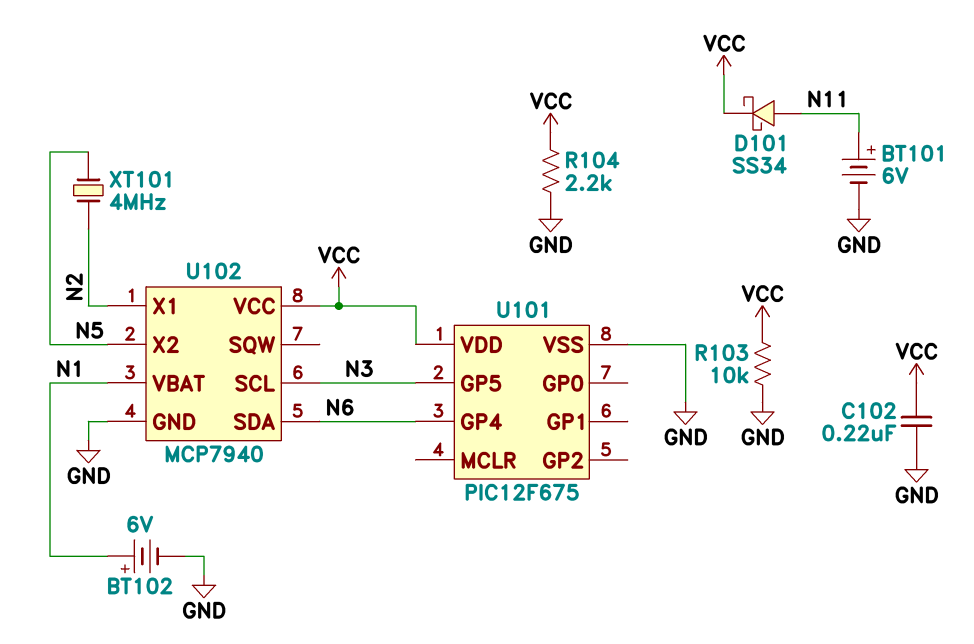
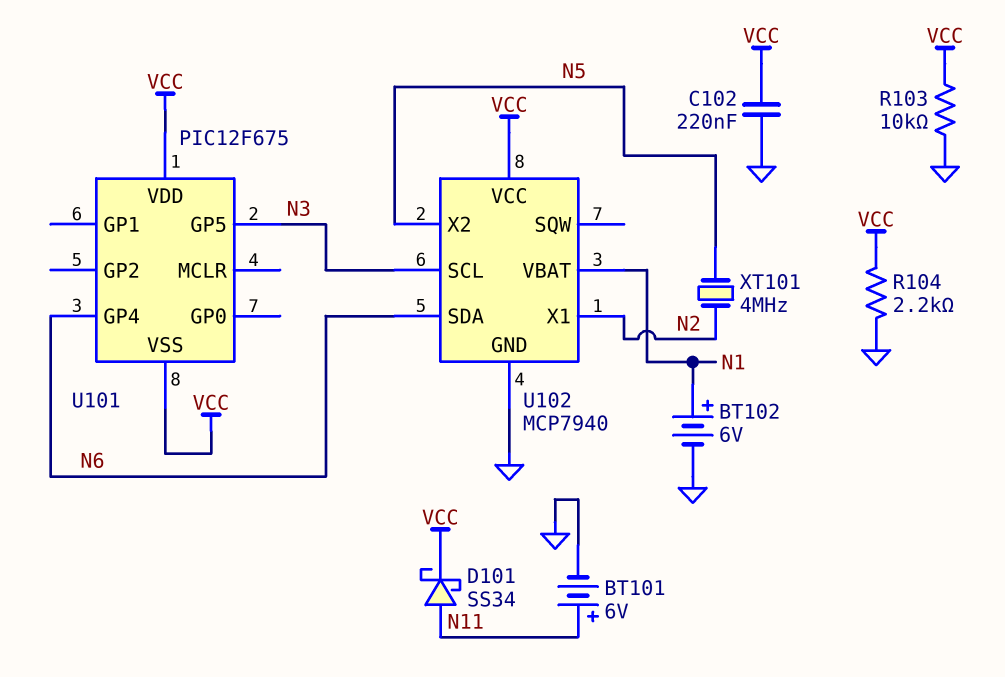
U101 pin VSS: GND -> VCC

